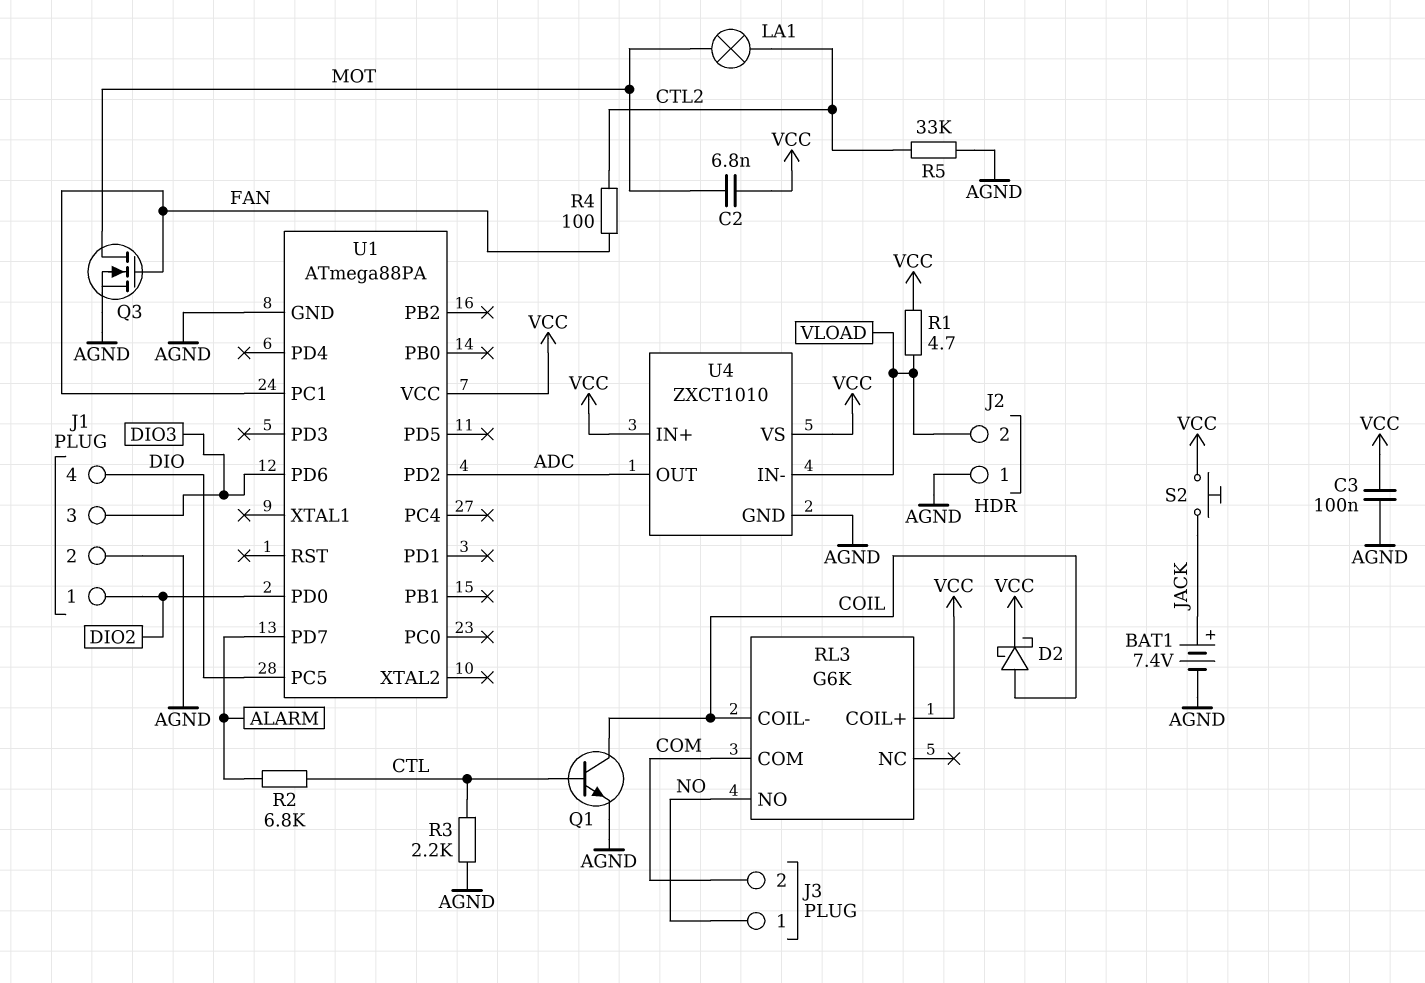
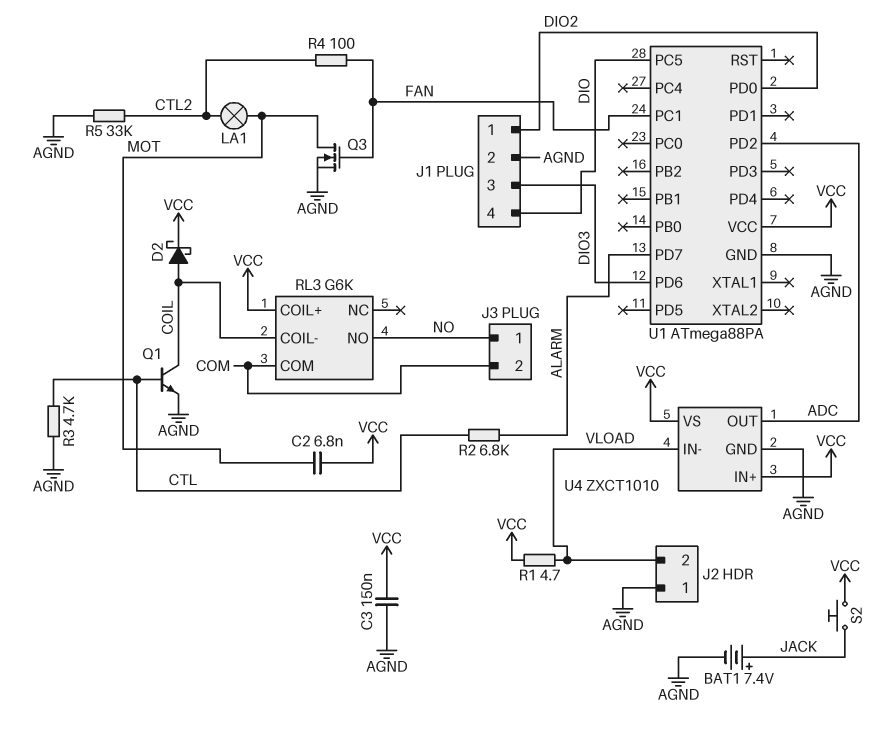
C3: 100nF (AGND, VCC) -> 150nF (AGND, VCC)
R3: 2.2k (AGND, CTL) -> 4.7k (AGND, CTL)

